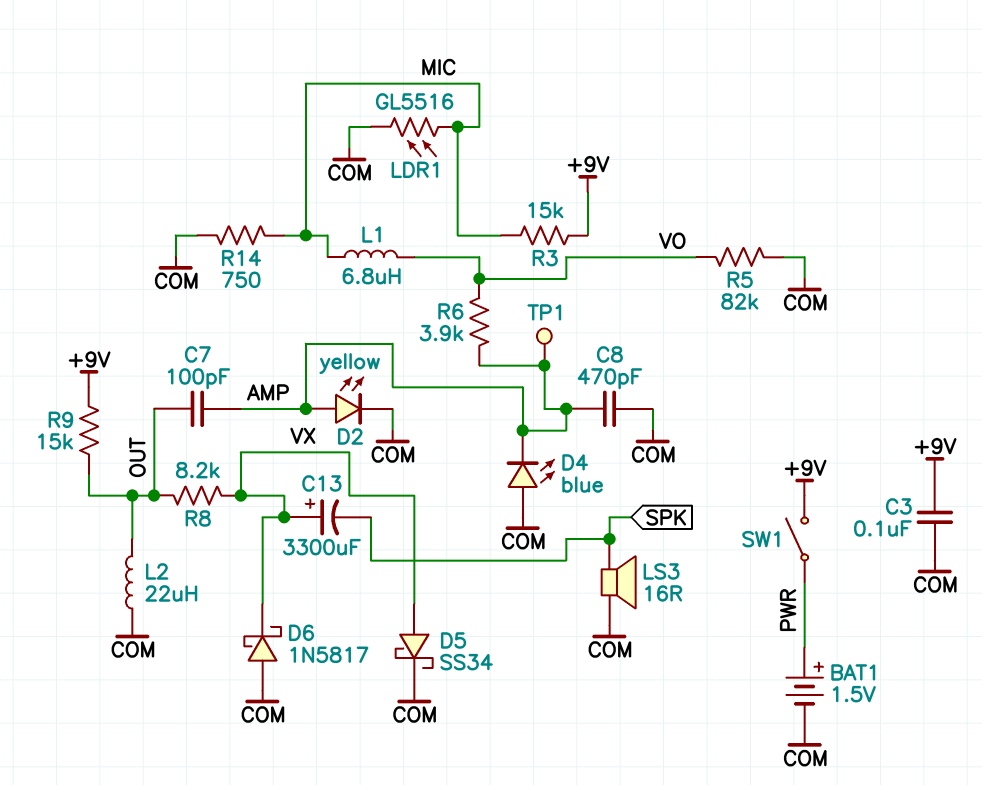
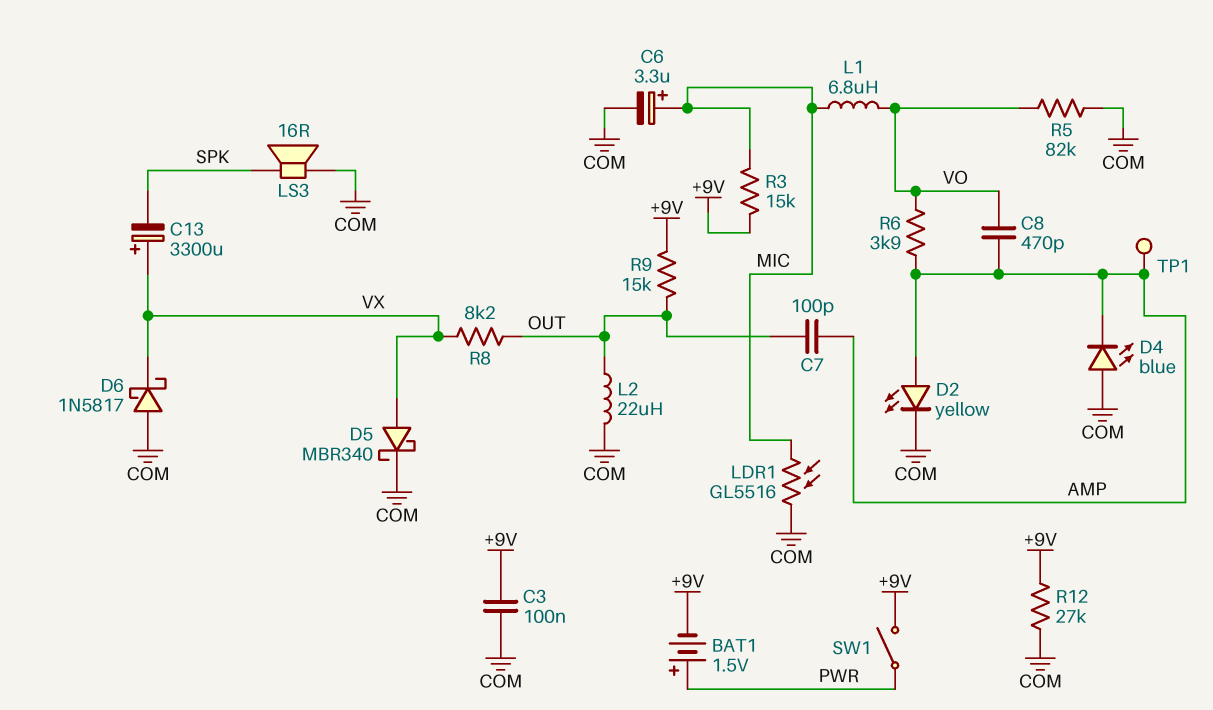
BAT1: 1.5V (plus PWR, minus COM) -> 1.5V (plus PWR, minus +9V)
C6: none -> 3.3uF (plus MIC, minus COM)
C8: 470pF (AMP, COM) -> 470pF (AMP, VO)
D5: schottky SS34 (A VX, K COM) -> schottky MBR340 (A VX, K COM)
R12: none -> 27k (+9V, COM)
R14: 750 (COM, MIC) -> none

